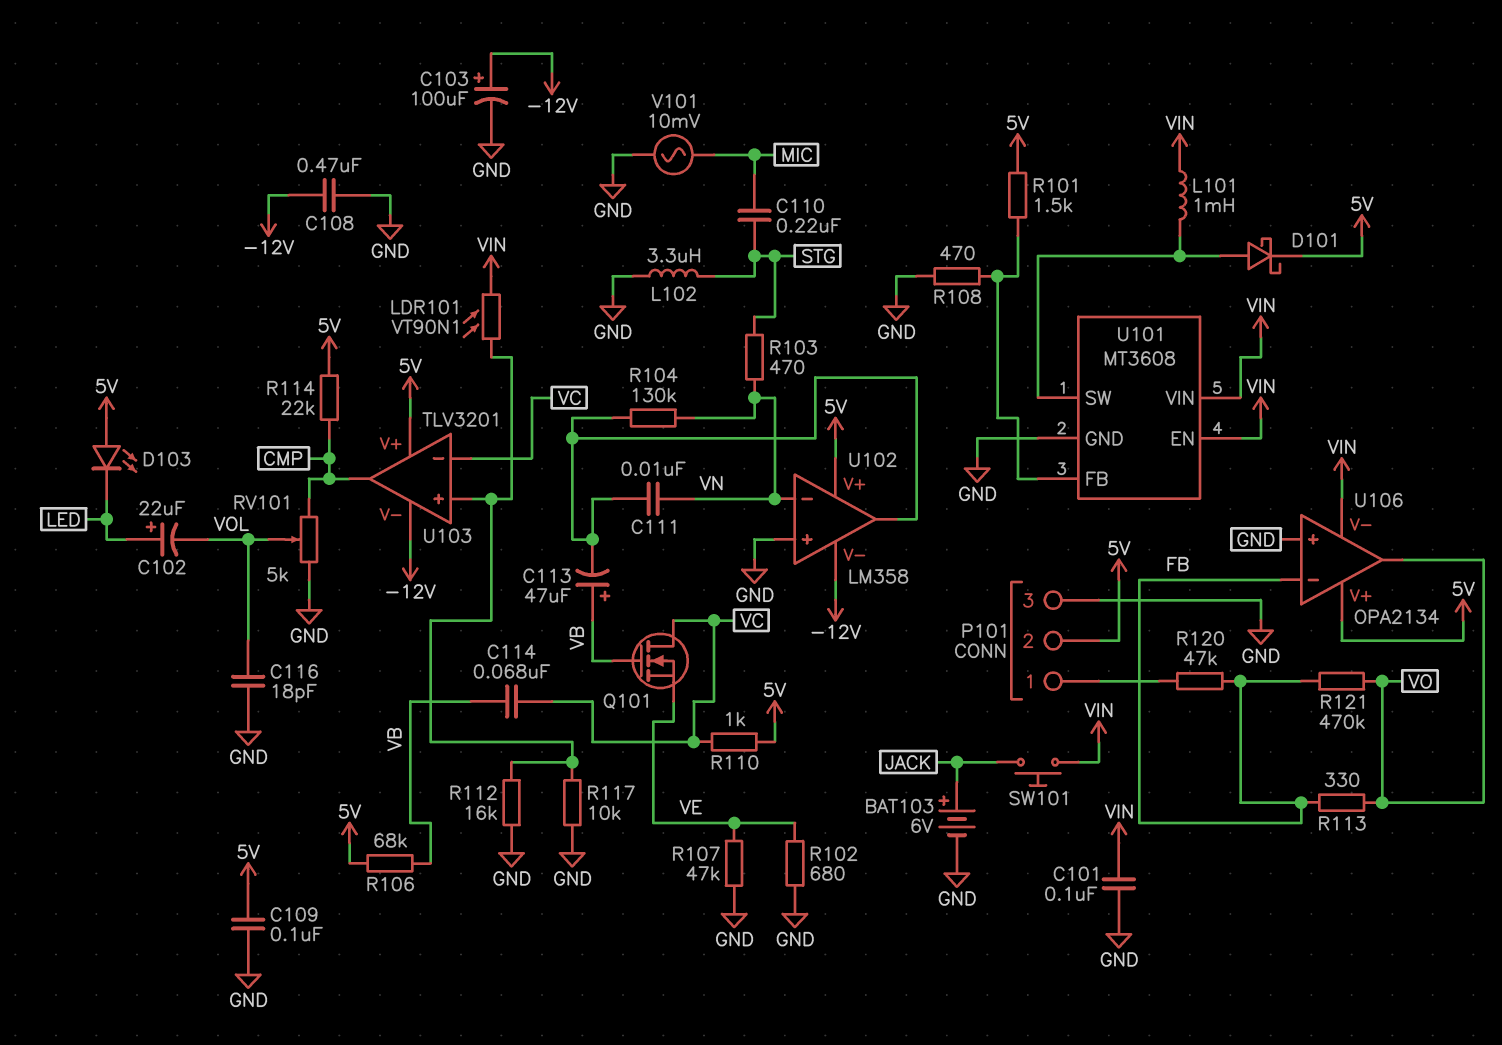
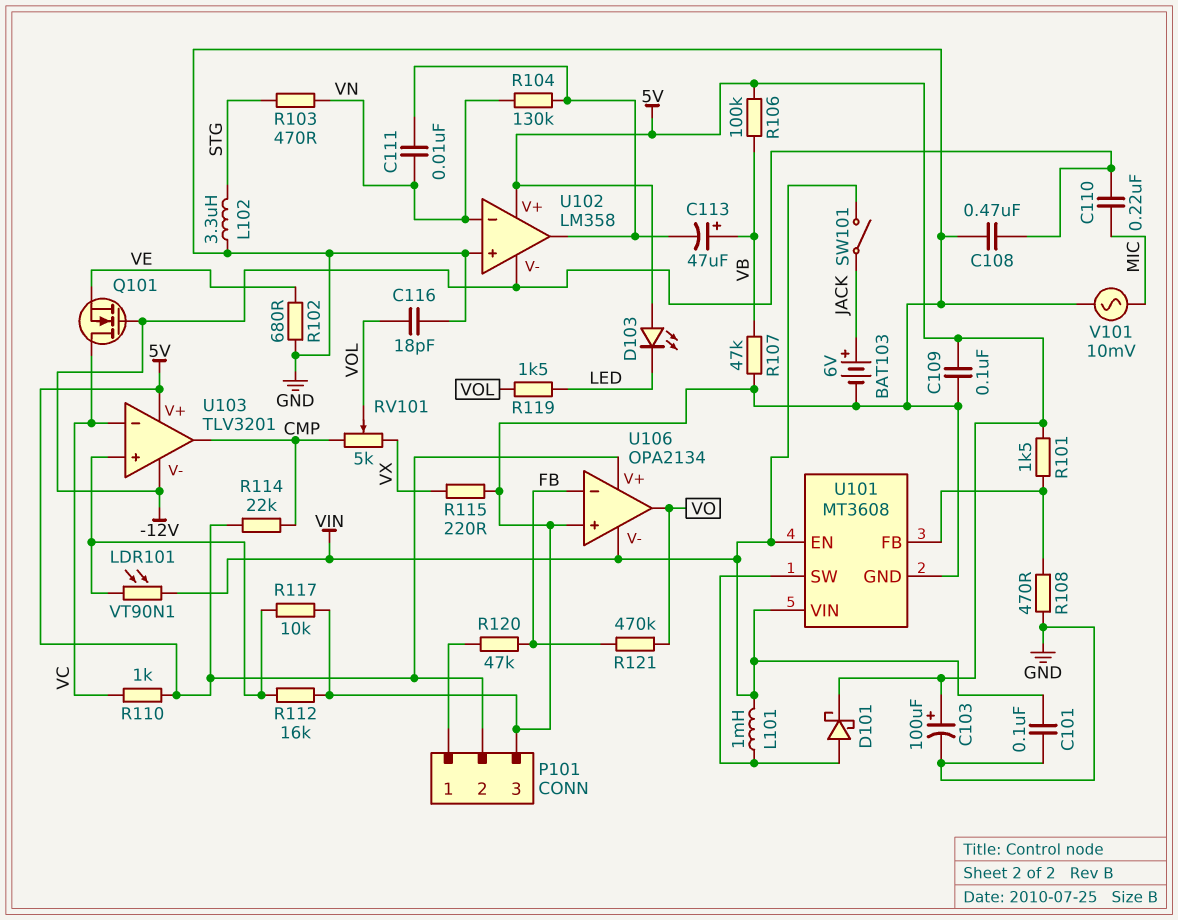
C102: 22uF (plus LED, minus VOL) -> none
C103: 100uF (plus -12V, minus GND) -> 100uF (plus 5V, minus GND)
C110: 220nF (MIC, STG) -> 220nF (-12V, MIC)
C114: 68nF (VB, VC) -> none
Q101: NMOS (G VB, D VC, S VE) -> NMOS (G -12V, D VC, S VE)
R106: 68k (5V, VB) -> 100k (5V, VB)
R107: 47k (GND, VE) -> 47k (GND, VB)
R113: 330 (FB, VO) -> none
R115: none -> 220 (GND, VX)
R119: none -> 1.5k (LED, VOL)
RV101: 5k (CMP, GND, wiper VOL) -> 5k (CMP, VX, wiper VOL)
SW101: button (JACK, VIN) -> switch (JACK, VIN)

